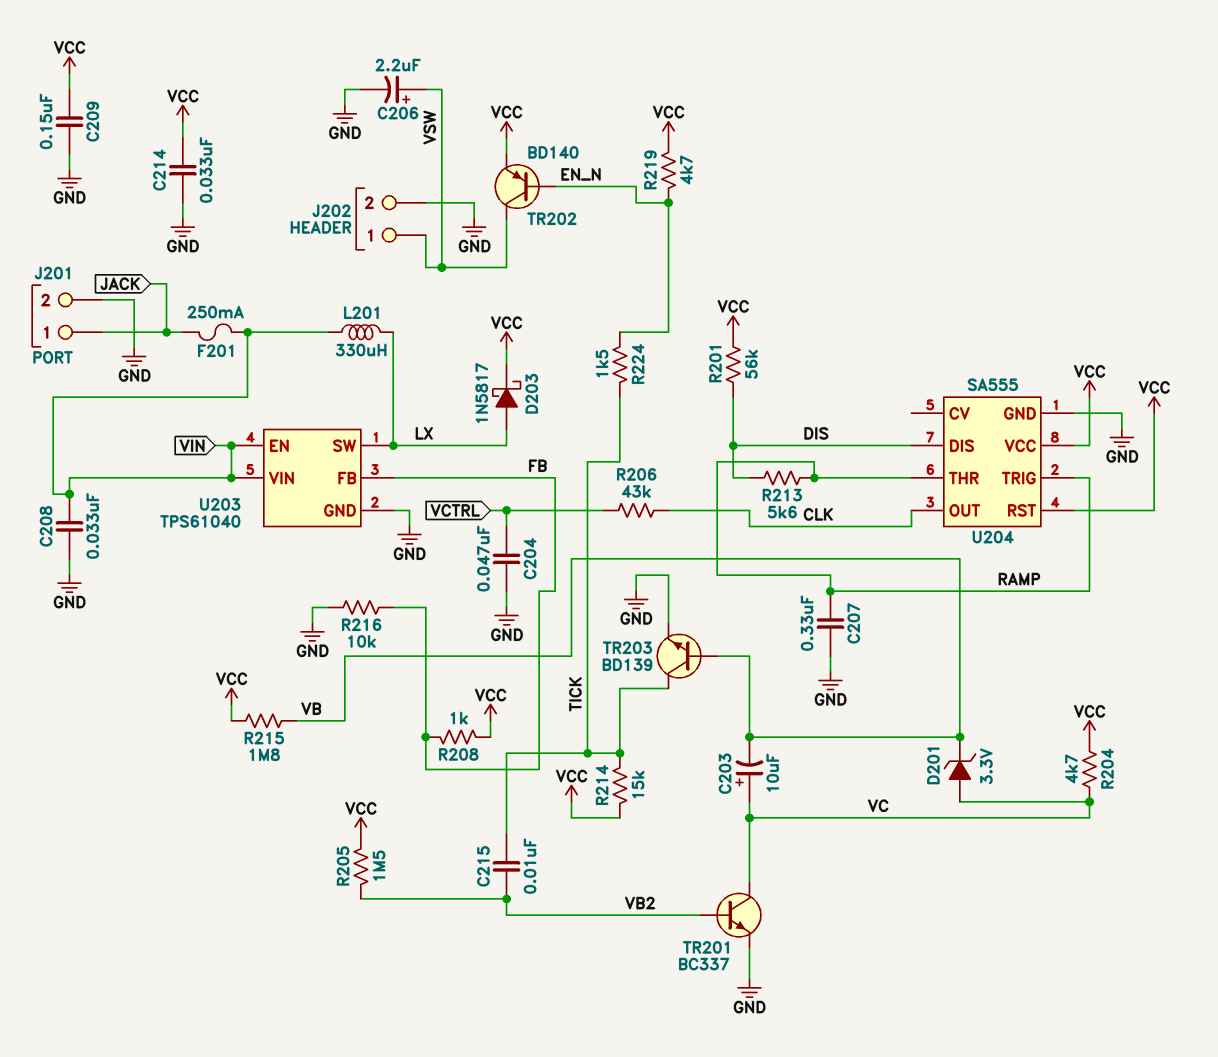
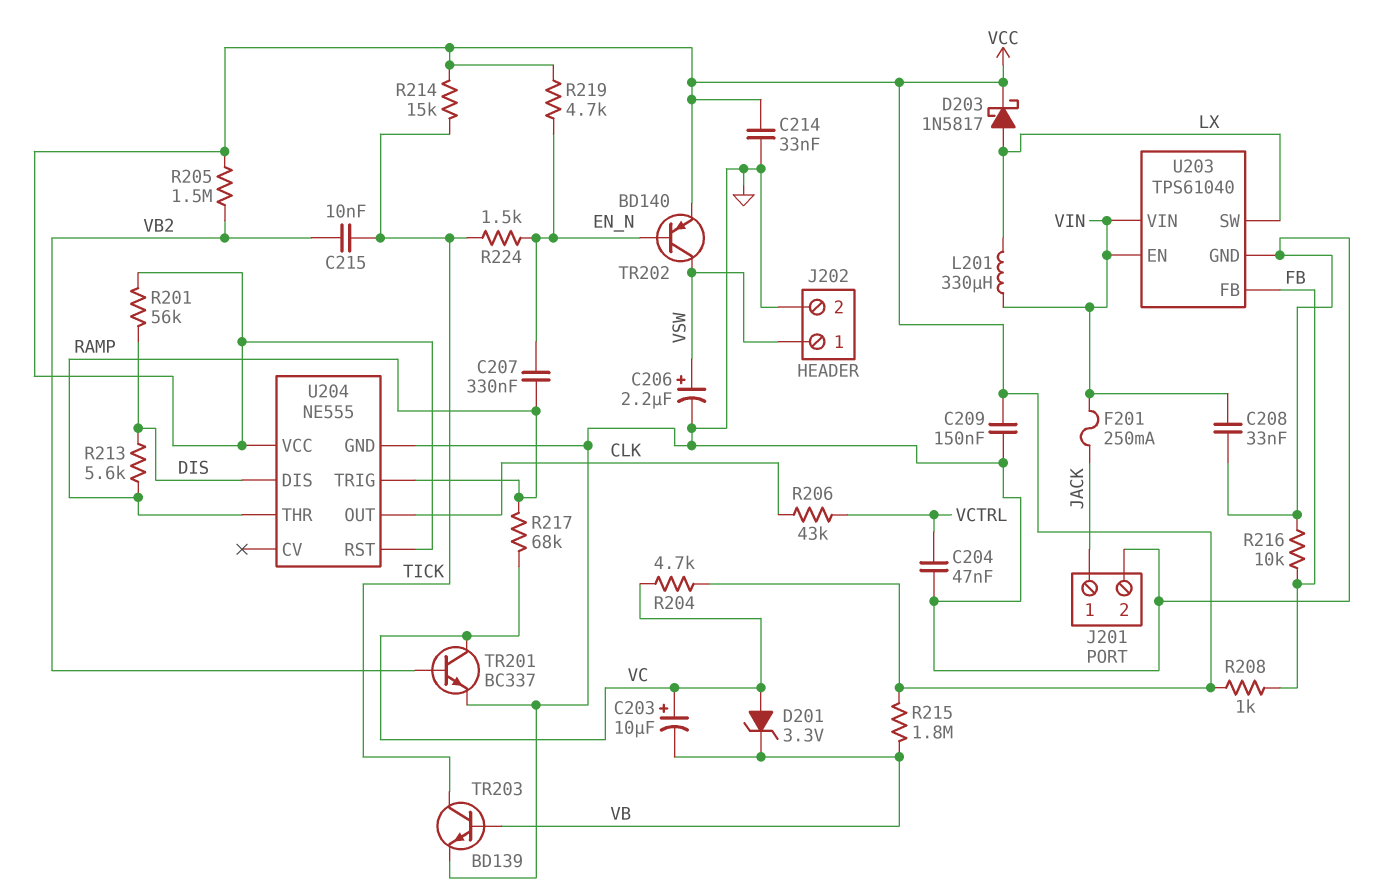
C207: 330nF (GND, RAMP) -> 330nF (EN_N, RAMP)
R217: none -> 68k (RAMP, VC)
U204: SA555 -> NE555

